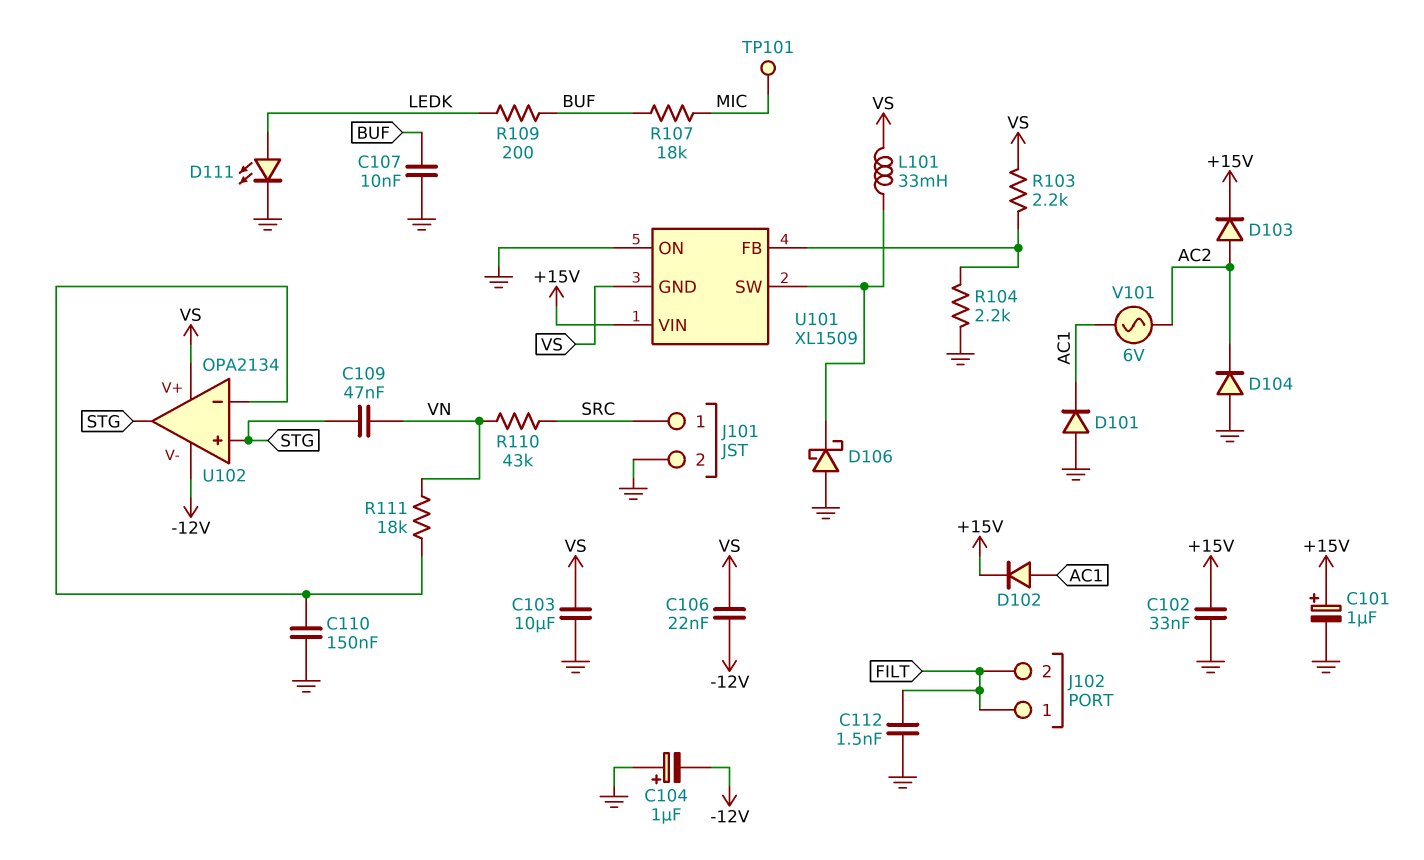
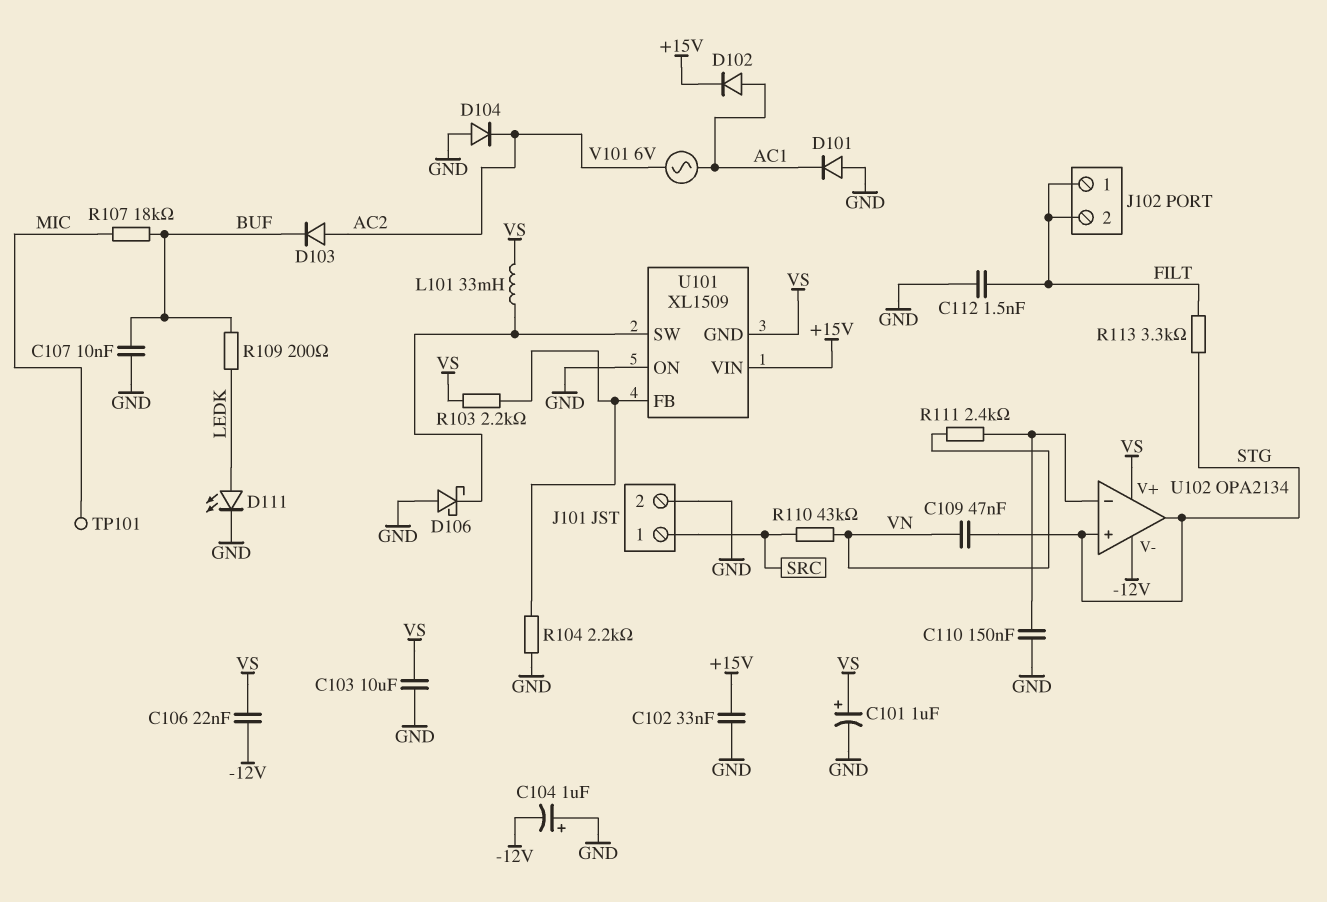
C101: 1uF (plus +15V, minus GND) -> 1uF (plus VS, minus GND)
D103: diode (A AC2, K +15V) -> diode (A AC2, K BUF)
R111: 18k (U102/in-, VN) -> 2.4k (U102/in-, VN)
R113: none -> 3.3k (FILT, STG)

